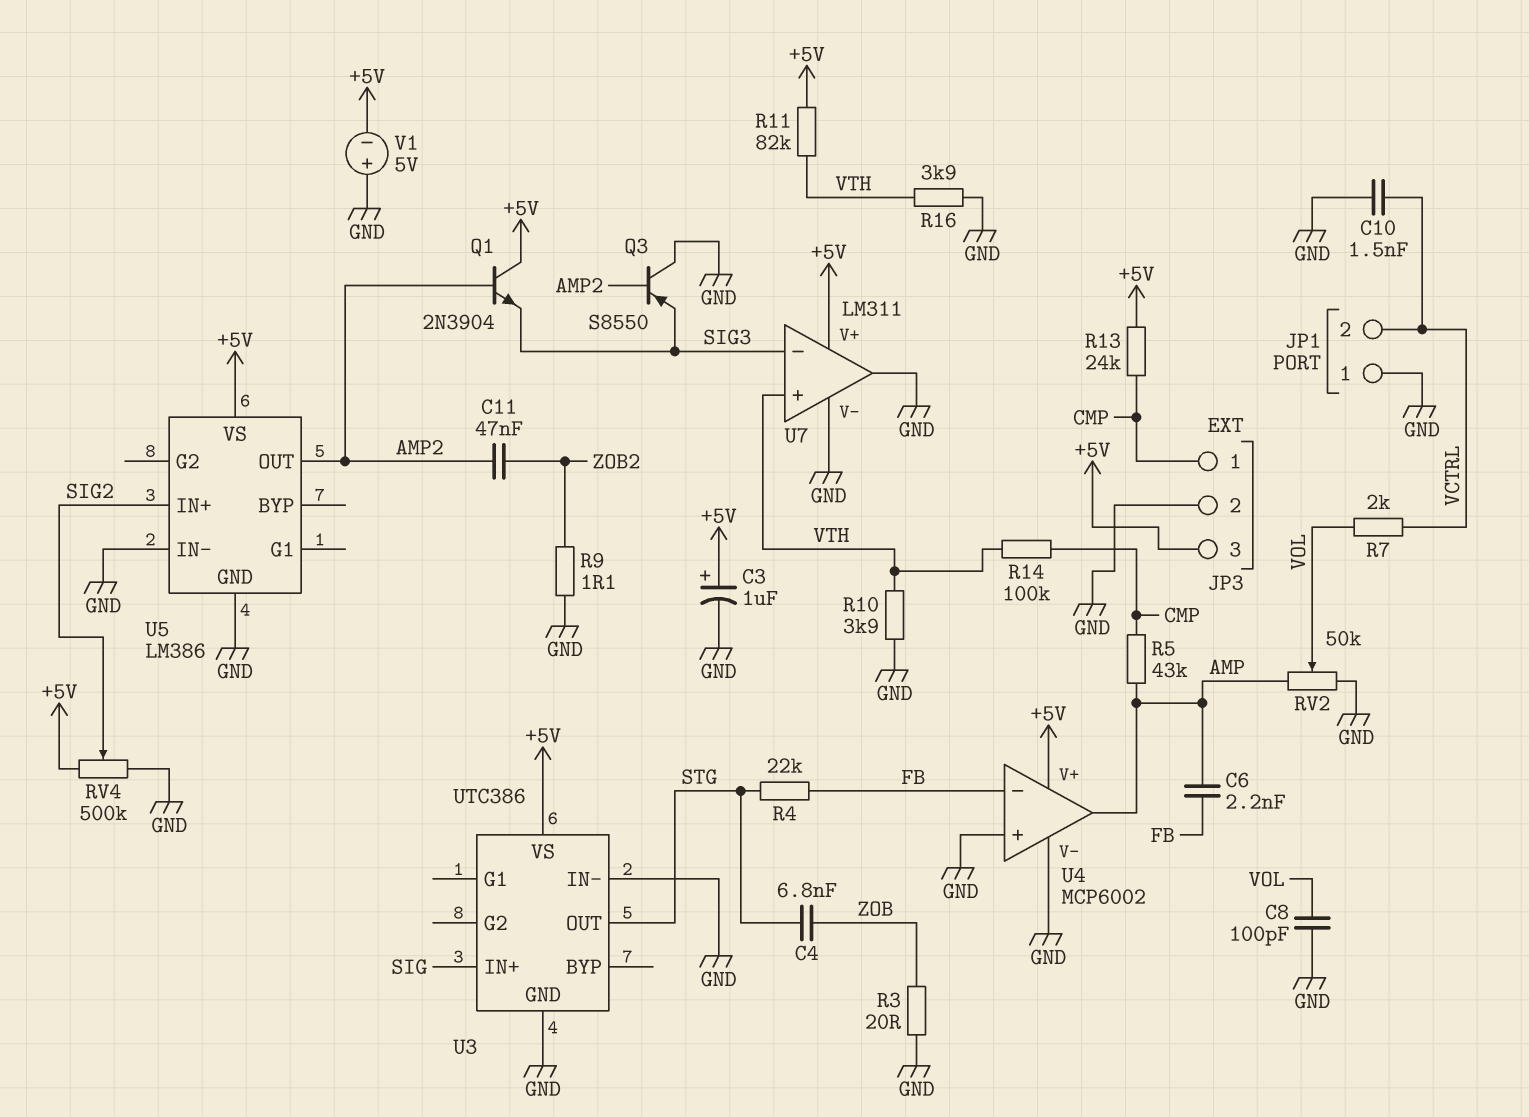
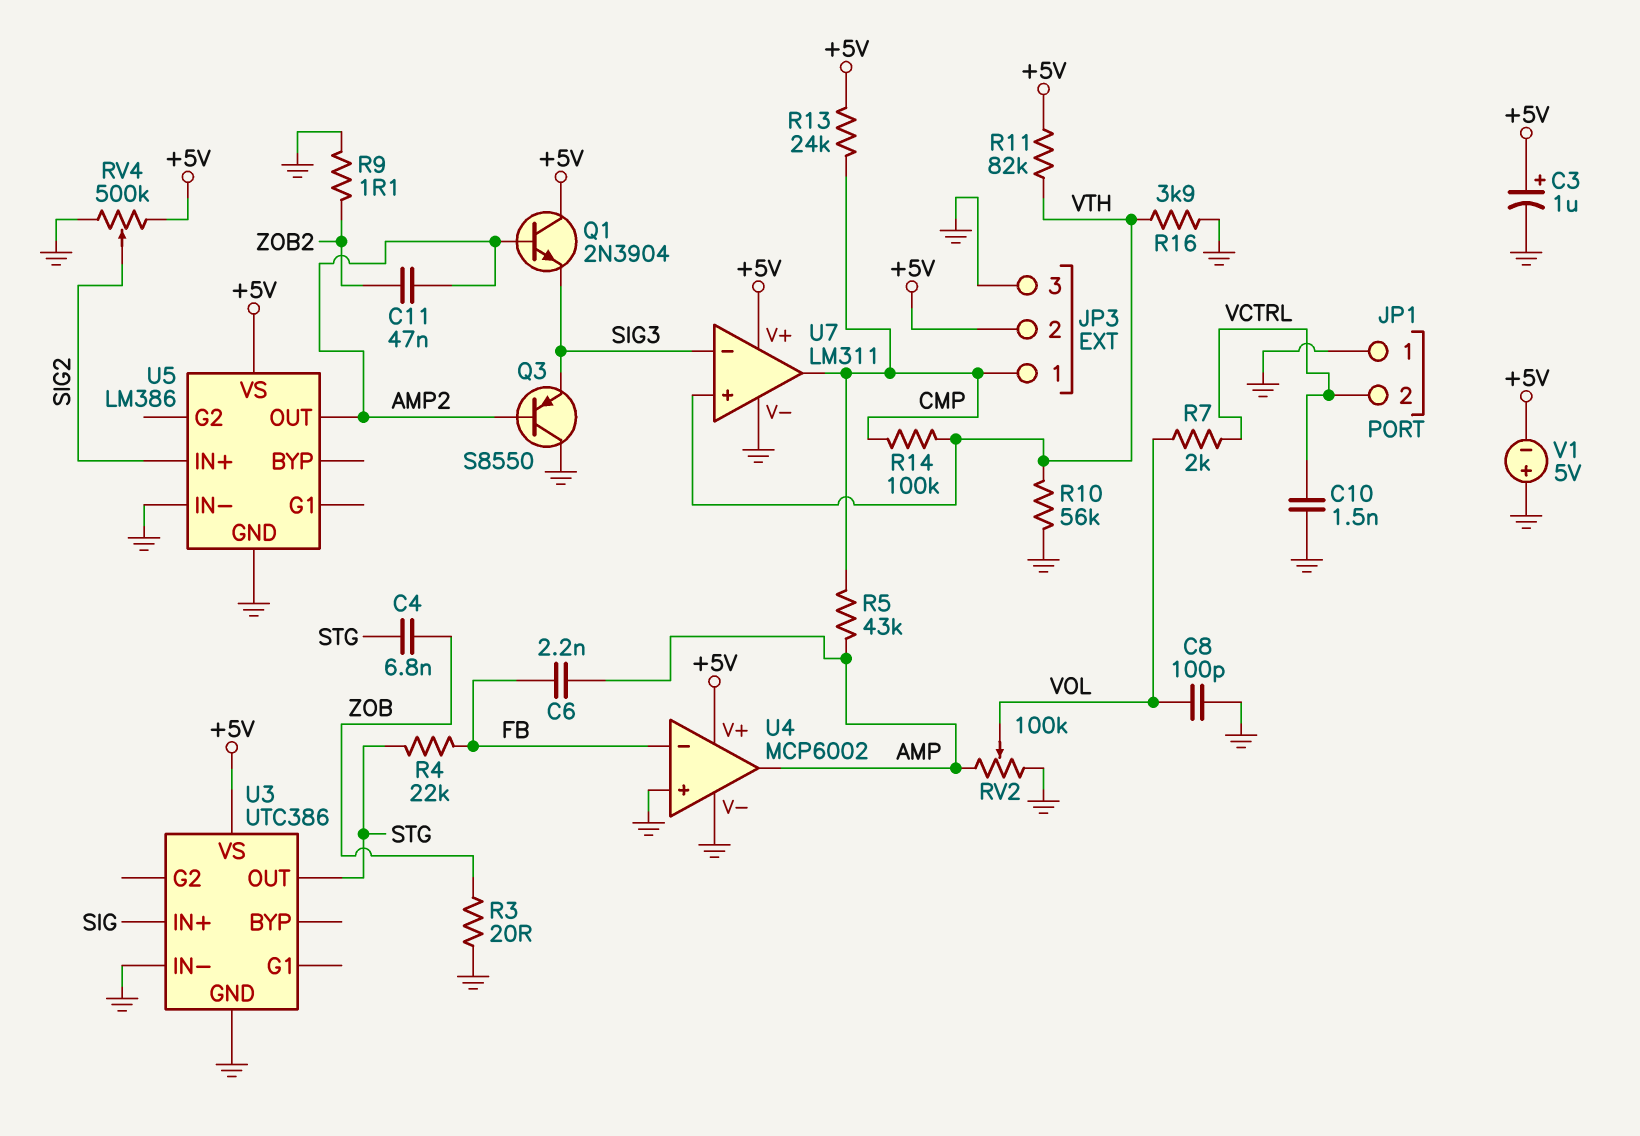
JP3 pin 2: GND -> +5V
JP3 pin 3: +5V -> GND
R10: 3.9k (GND, VTH) -> 56k (GND, VTH)
RV2: 50k (AMP, GND, wiper VOL) -> 100k (AMP, GND, wiper VOL)
U7 pin out: GND -> CMP

